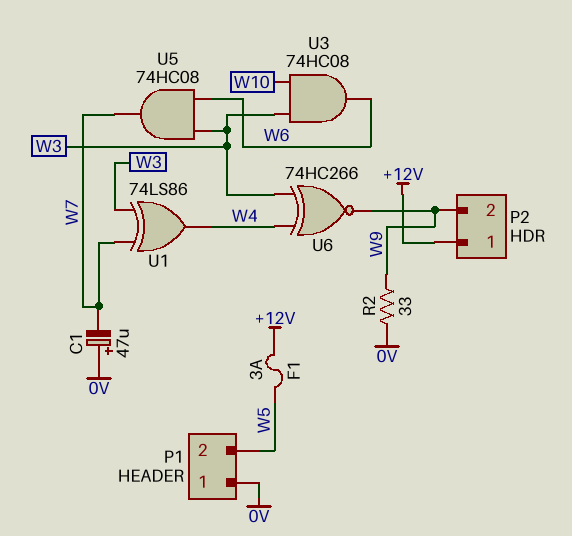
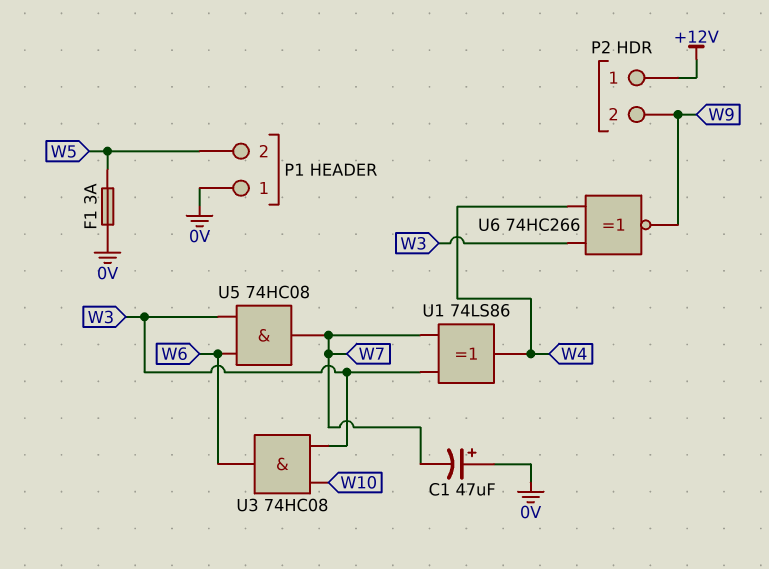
F1: 3A (+12V, W5) -> 3A (0V, W5)
R2: 33 (0V, W9) -> none

